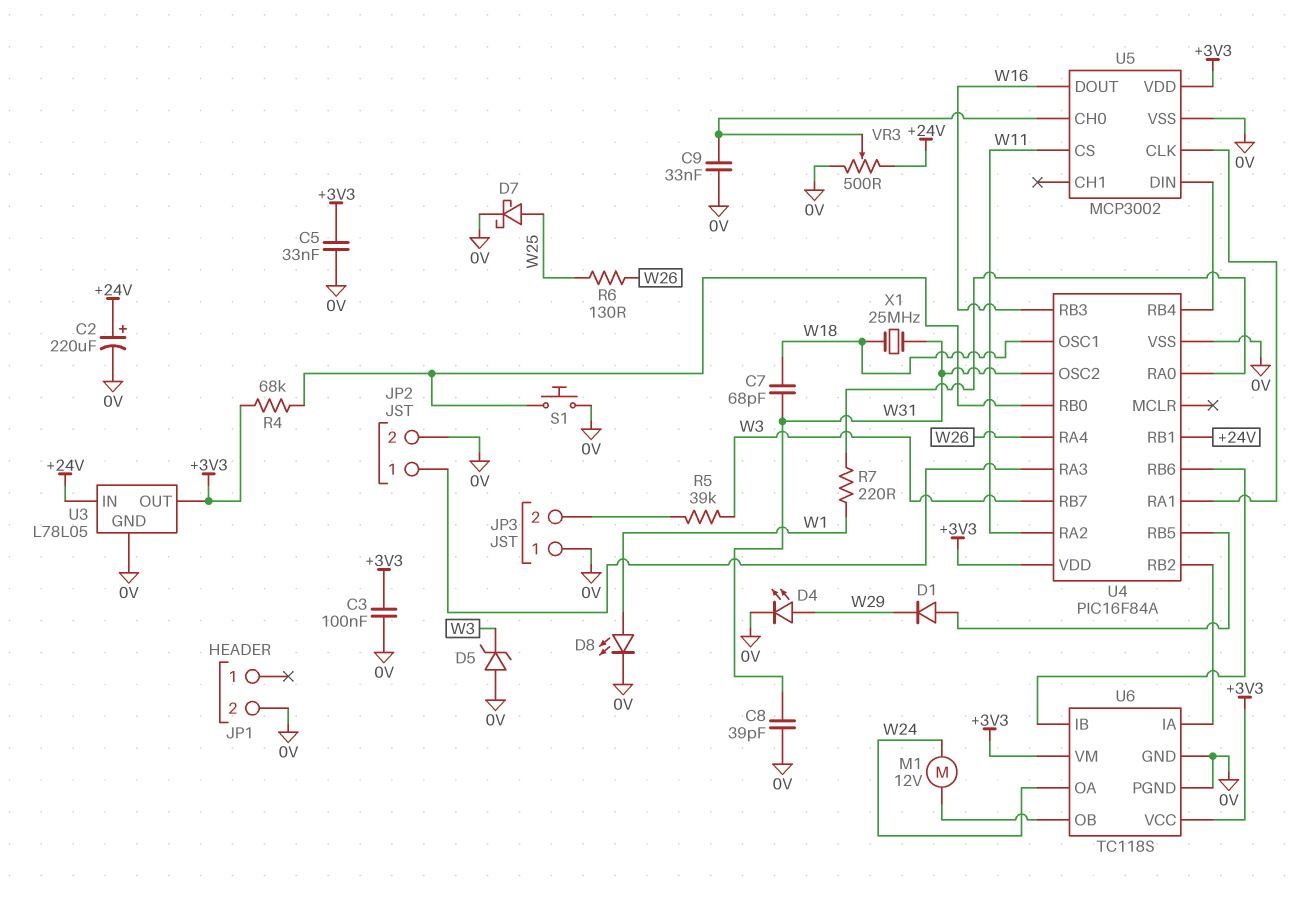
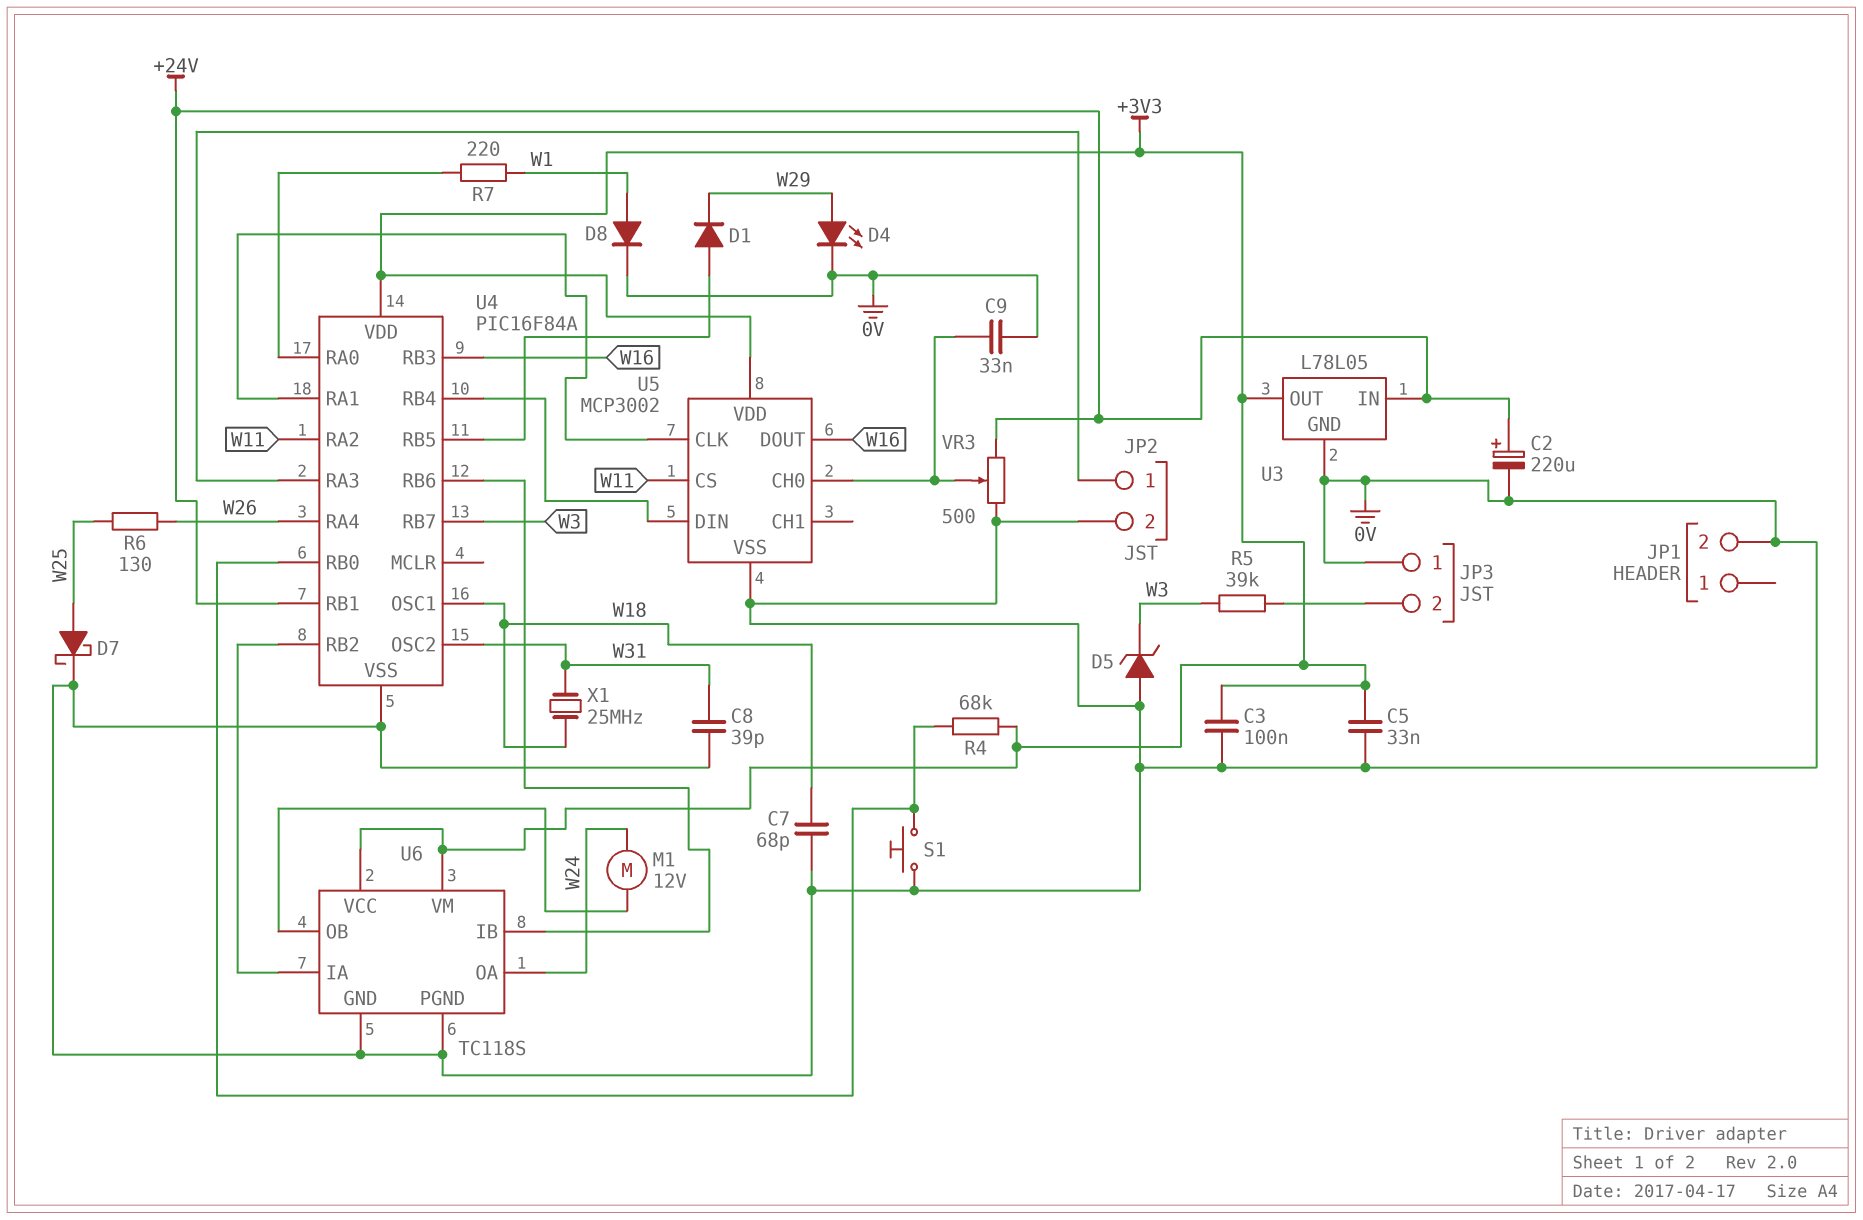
C7: 68pF (W18, W31) -> 68pF (0V, W18)
D8: LED (A W1, K 0V) -> diode (A W1, K 0V)

